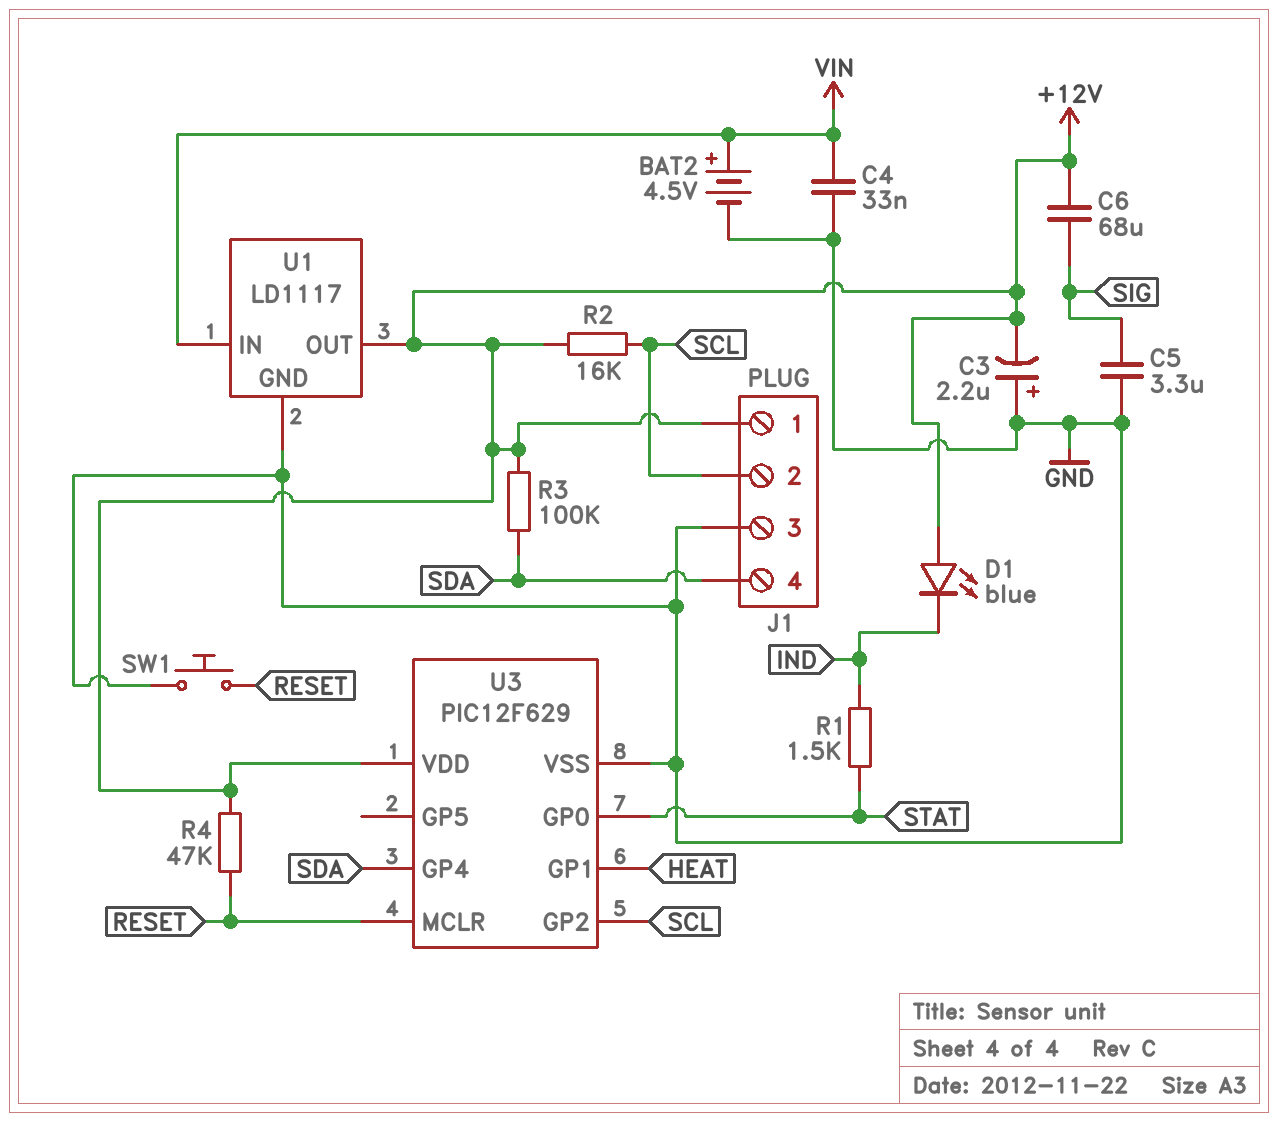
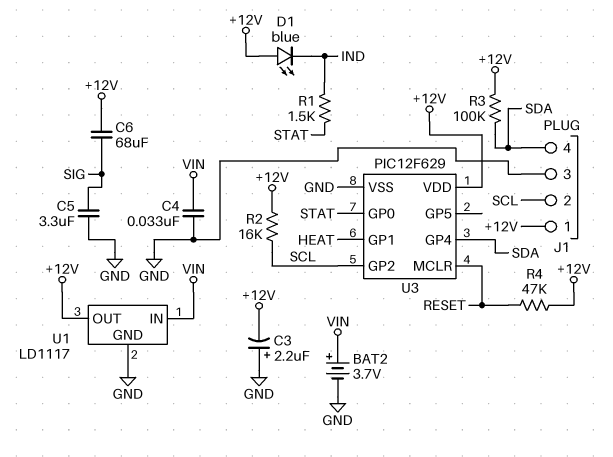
BAT2: 4.5V (plus VIN, minus GND) -> 3.7V (plus VIN, minus GND)
SW1: button (GND, RESET) -> none

